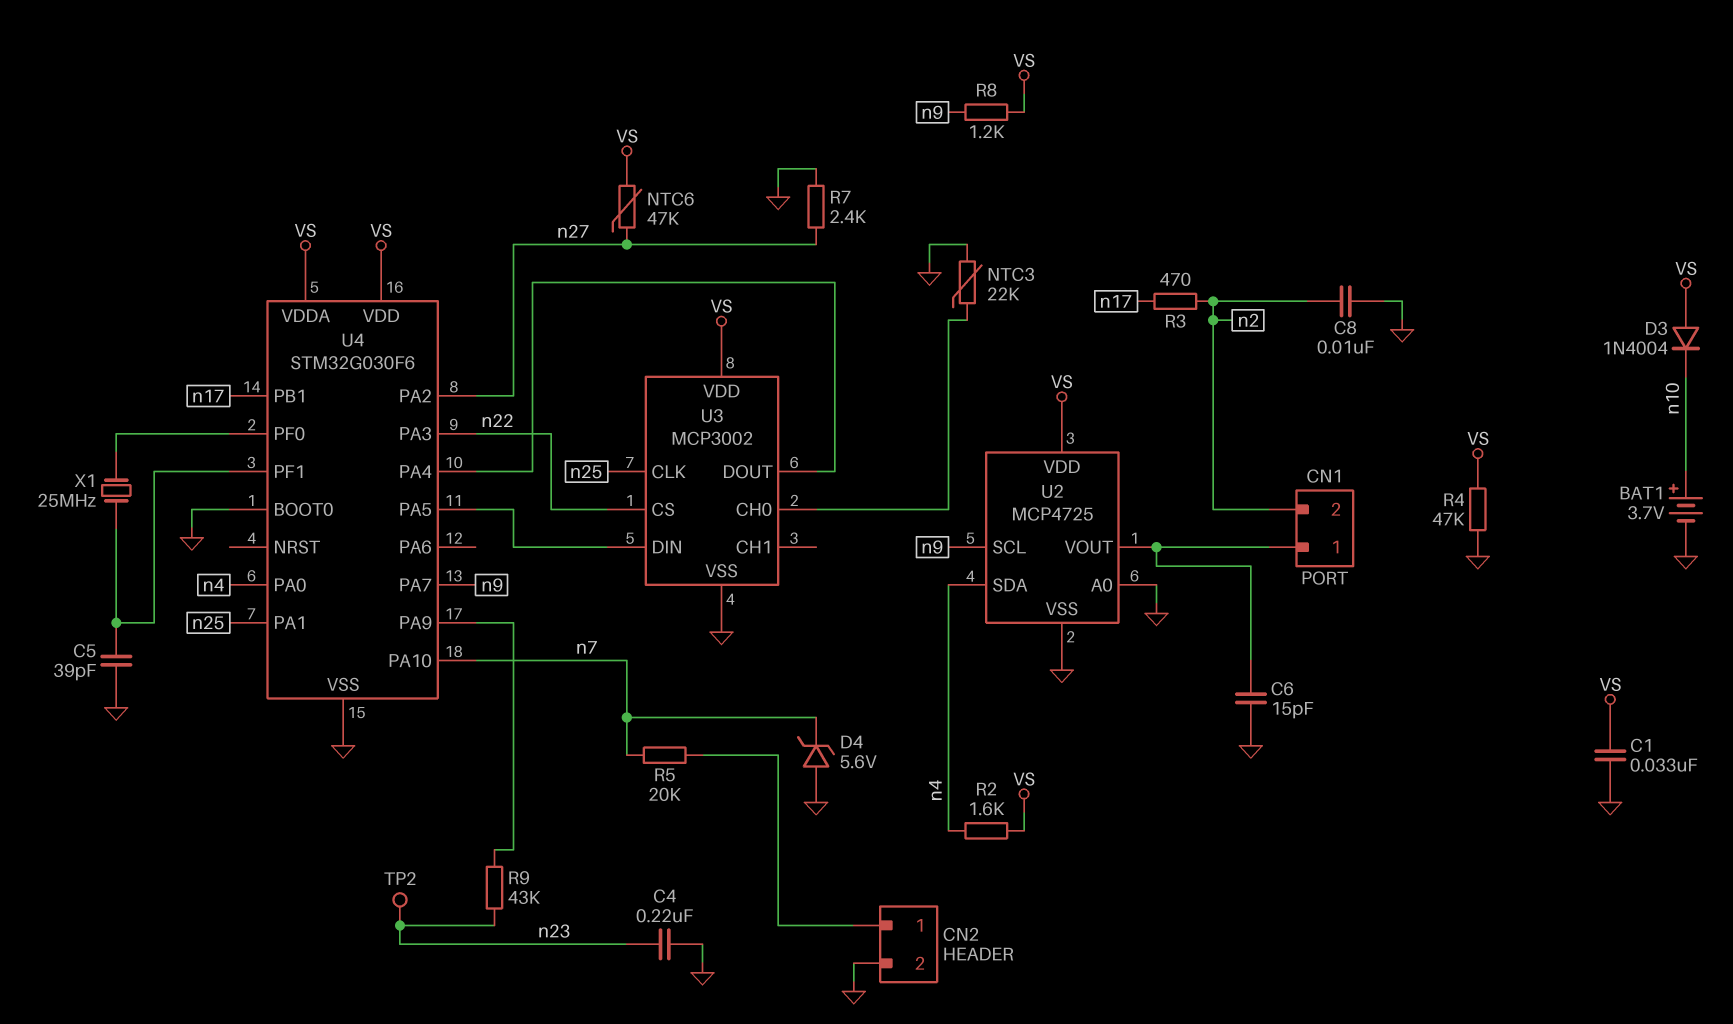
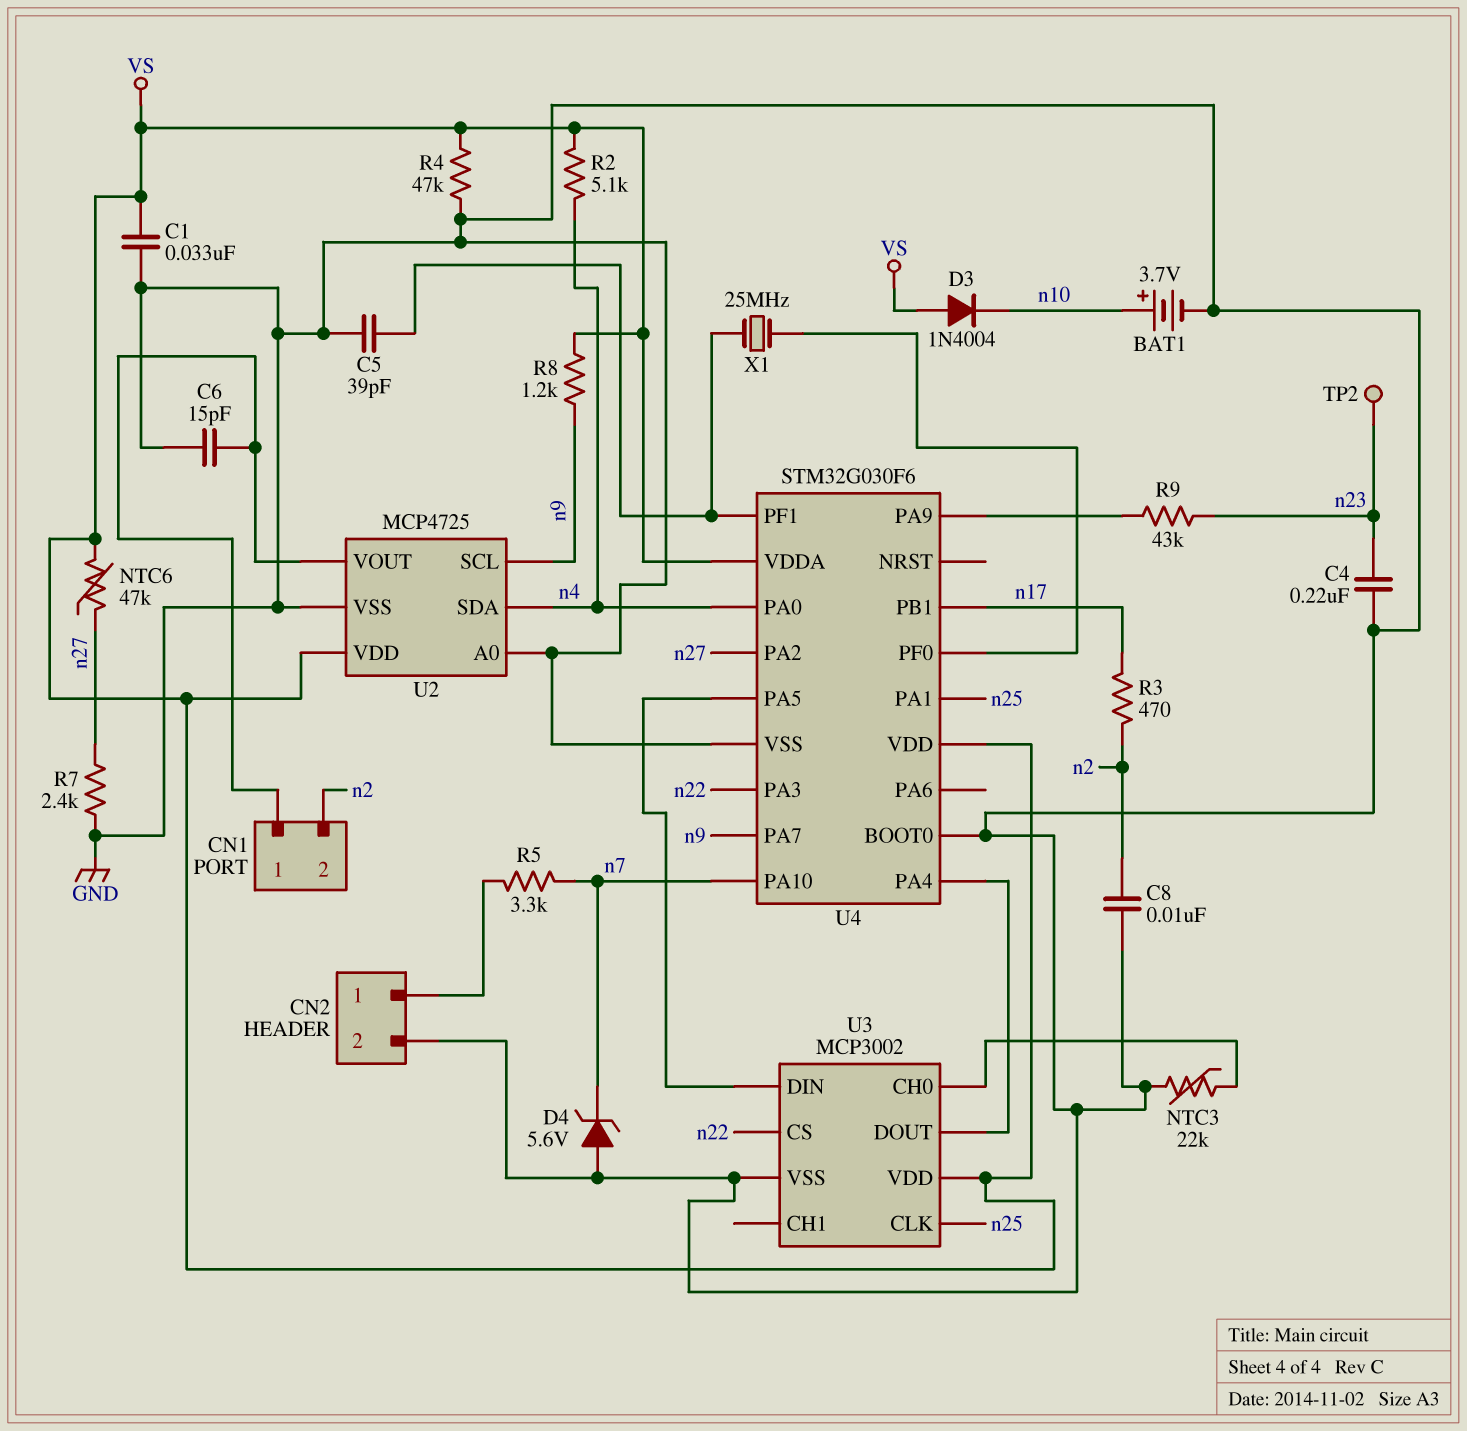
R2: 1.6k (VS, n4) -> 5.1k (VS, n4)
R5: 20k (CN2/1, n7) -> 3.3k (CN2/1, n7)

